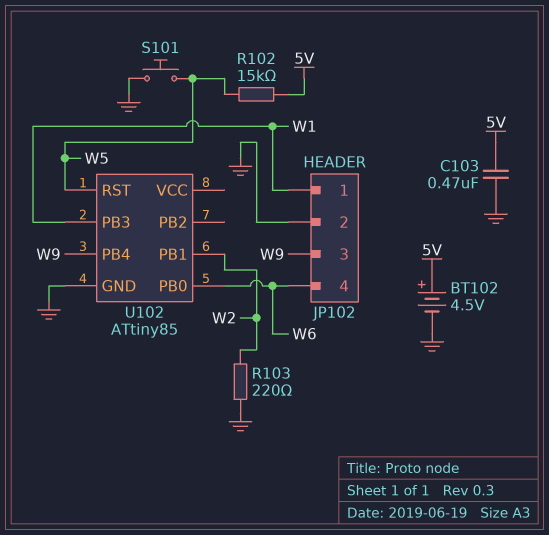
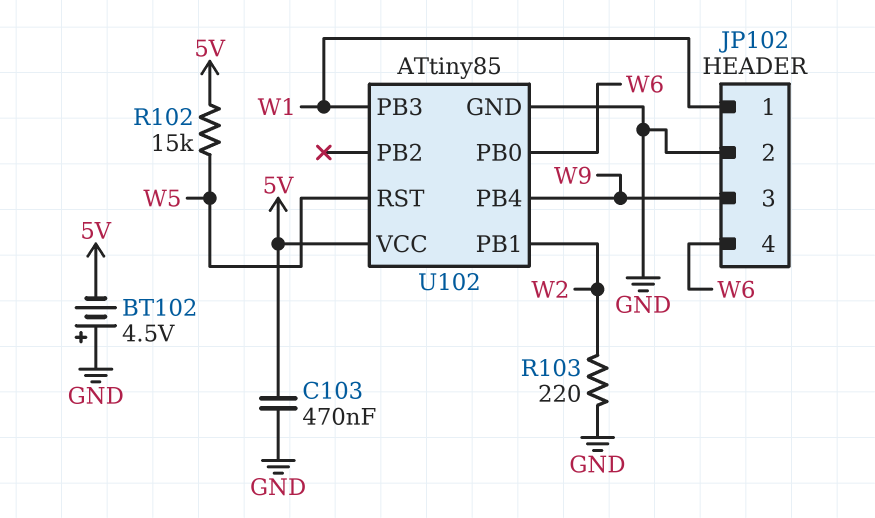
BT102: 4.5V (plus 5V, minus GND) -> 4.5V (plus GND, minus 5V)
S101: button (GND, W5) -> none
U102 pin VCC: none -> 5V

